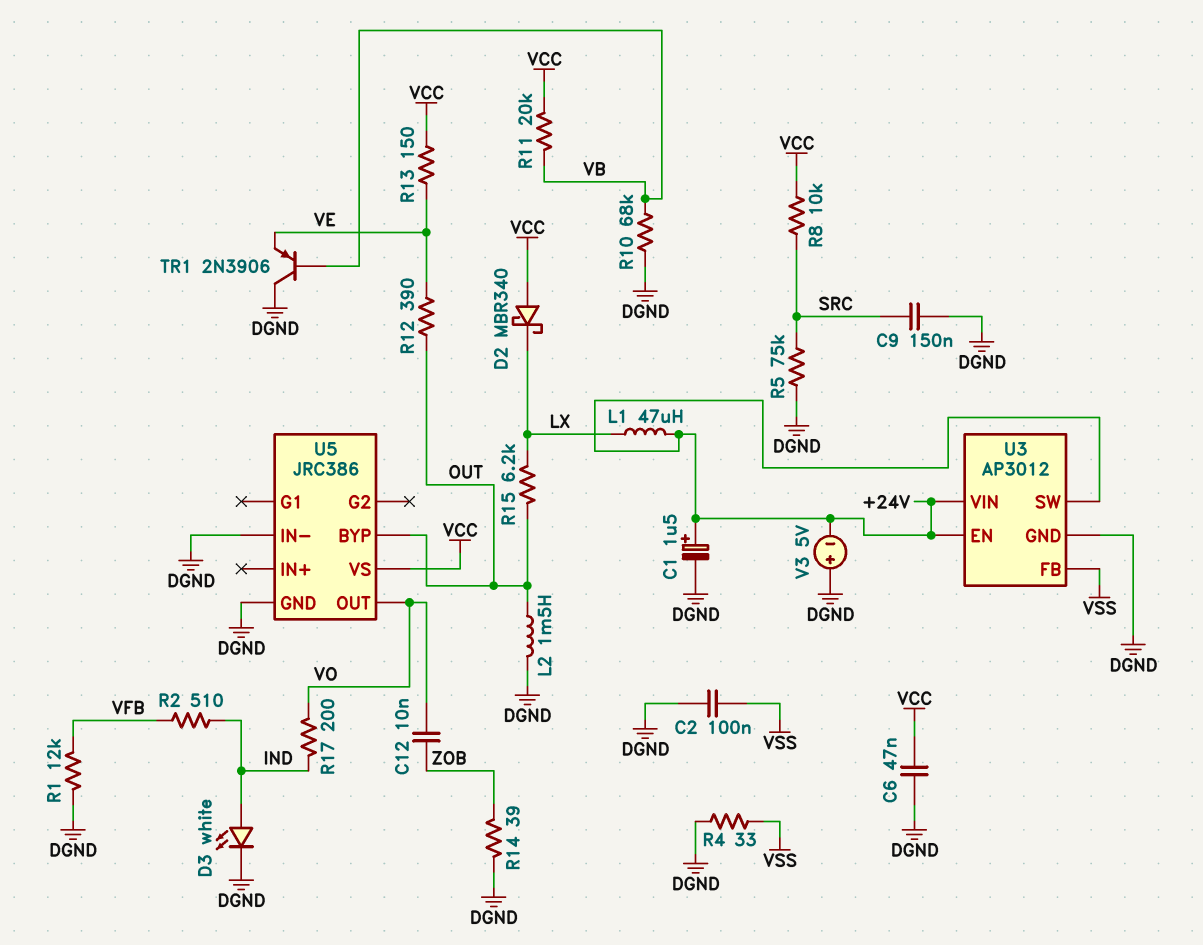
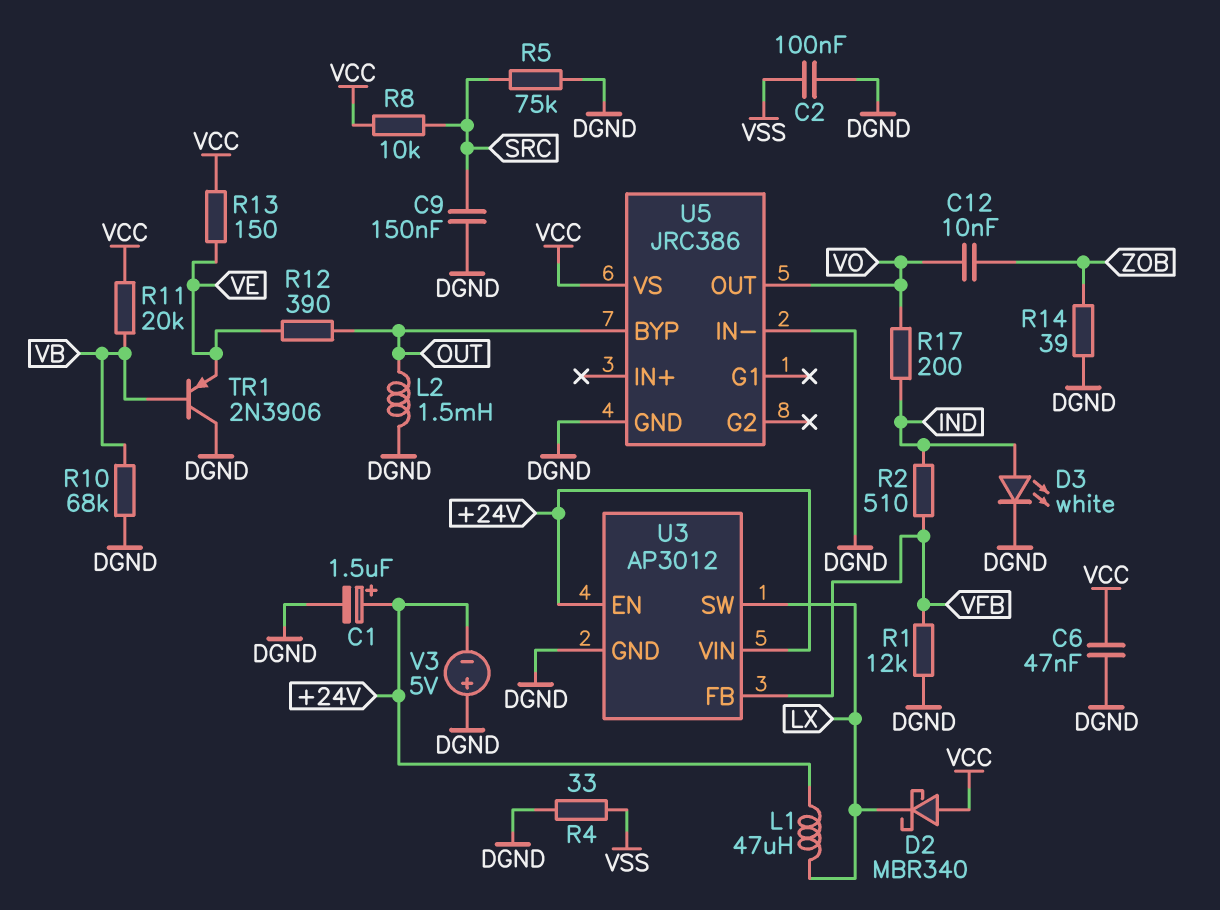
R15: 6.2k (LX, OUT) -> none
U3 pin FB: VSS -> VFB
U3 pin SW: +24V -> LX

